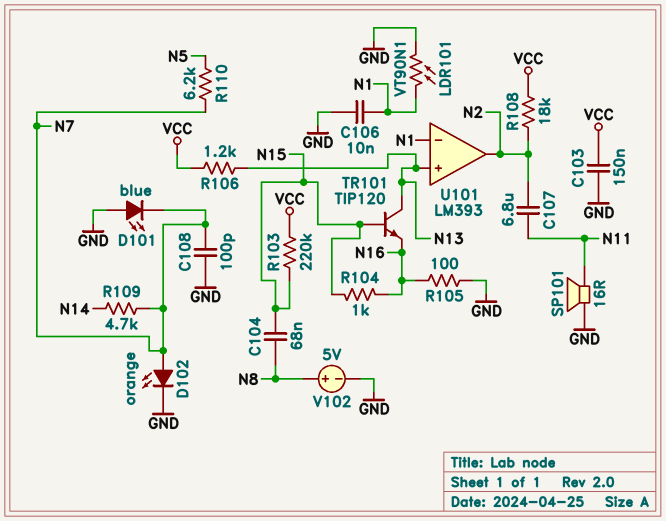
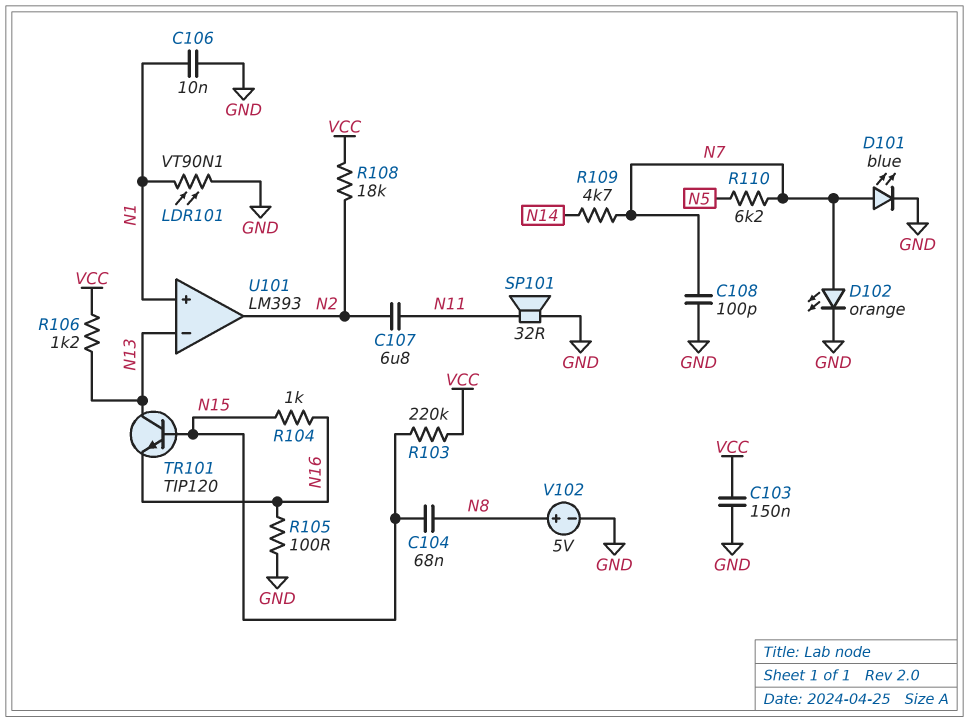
D101: LED blue (A GND, K N7) -> LED blue (A N7, K GND)
SP101: speaker 16R (GND, N11) -> speaker 32R (GND, N11)
U101 pin in+: N13 -> N1
U101 pin in-: N1 -> N13

